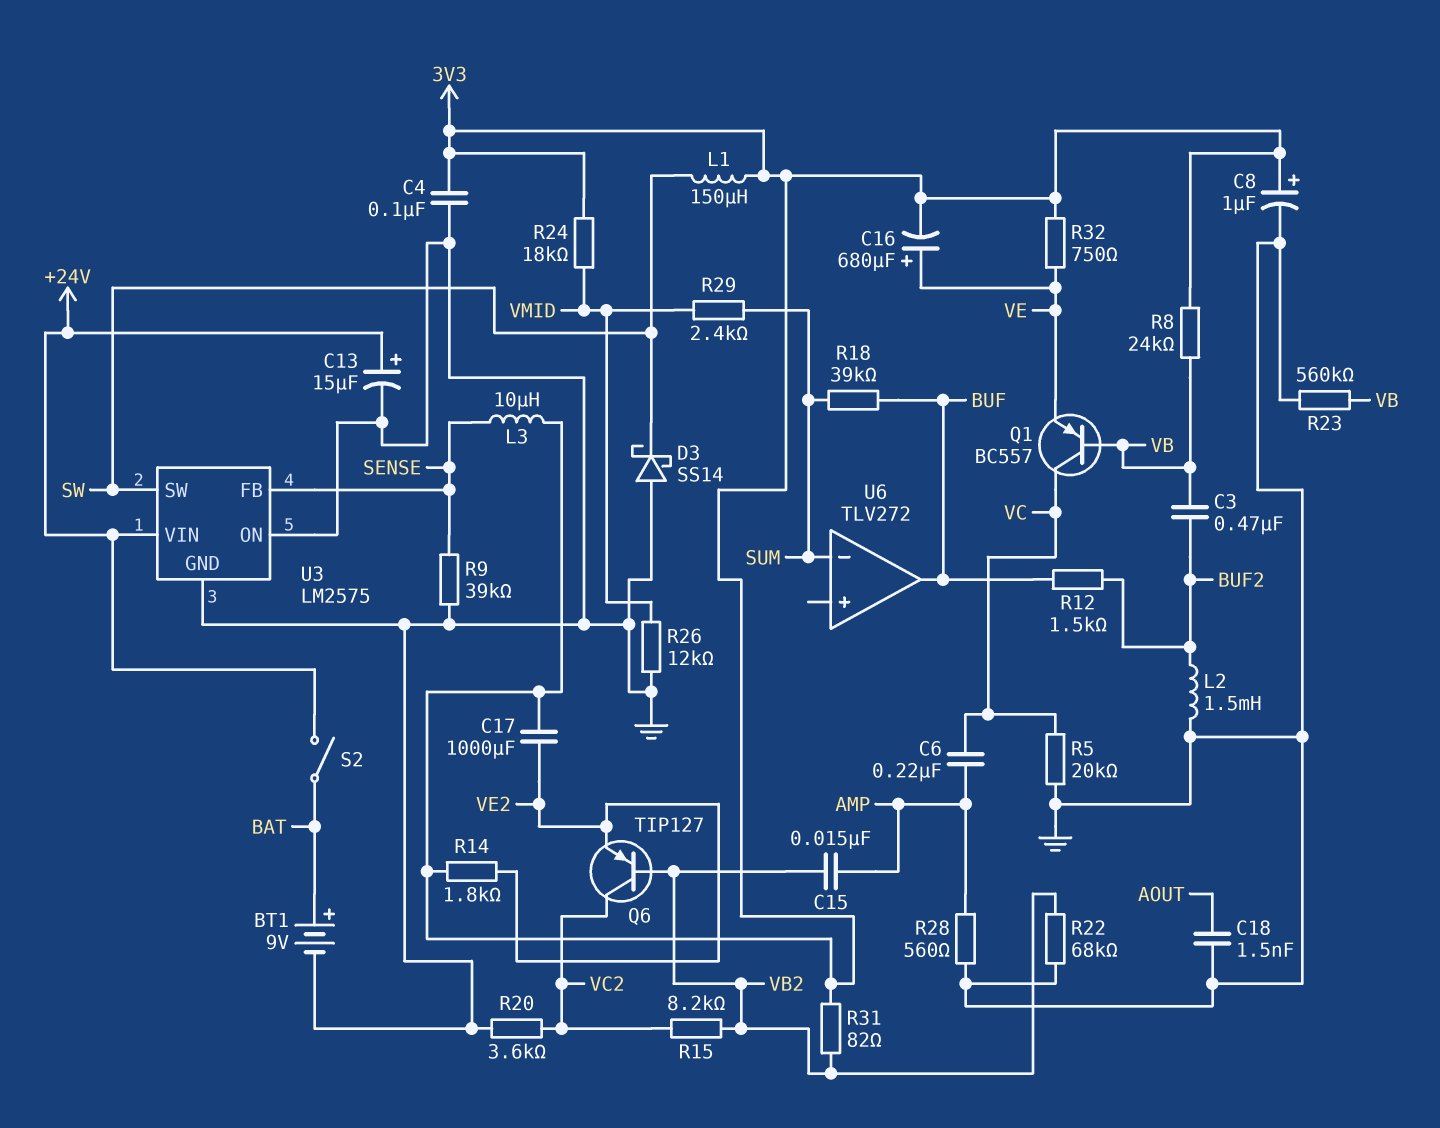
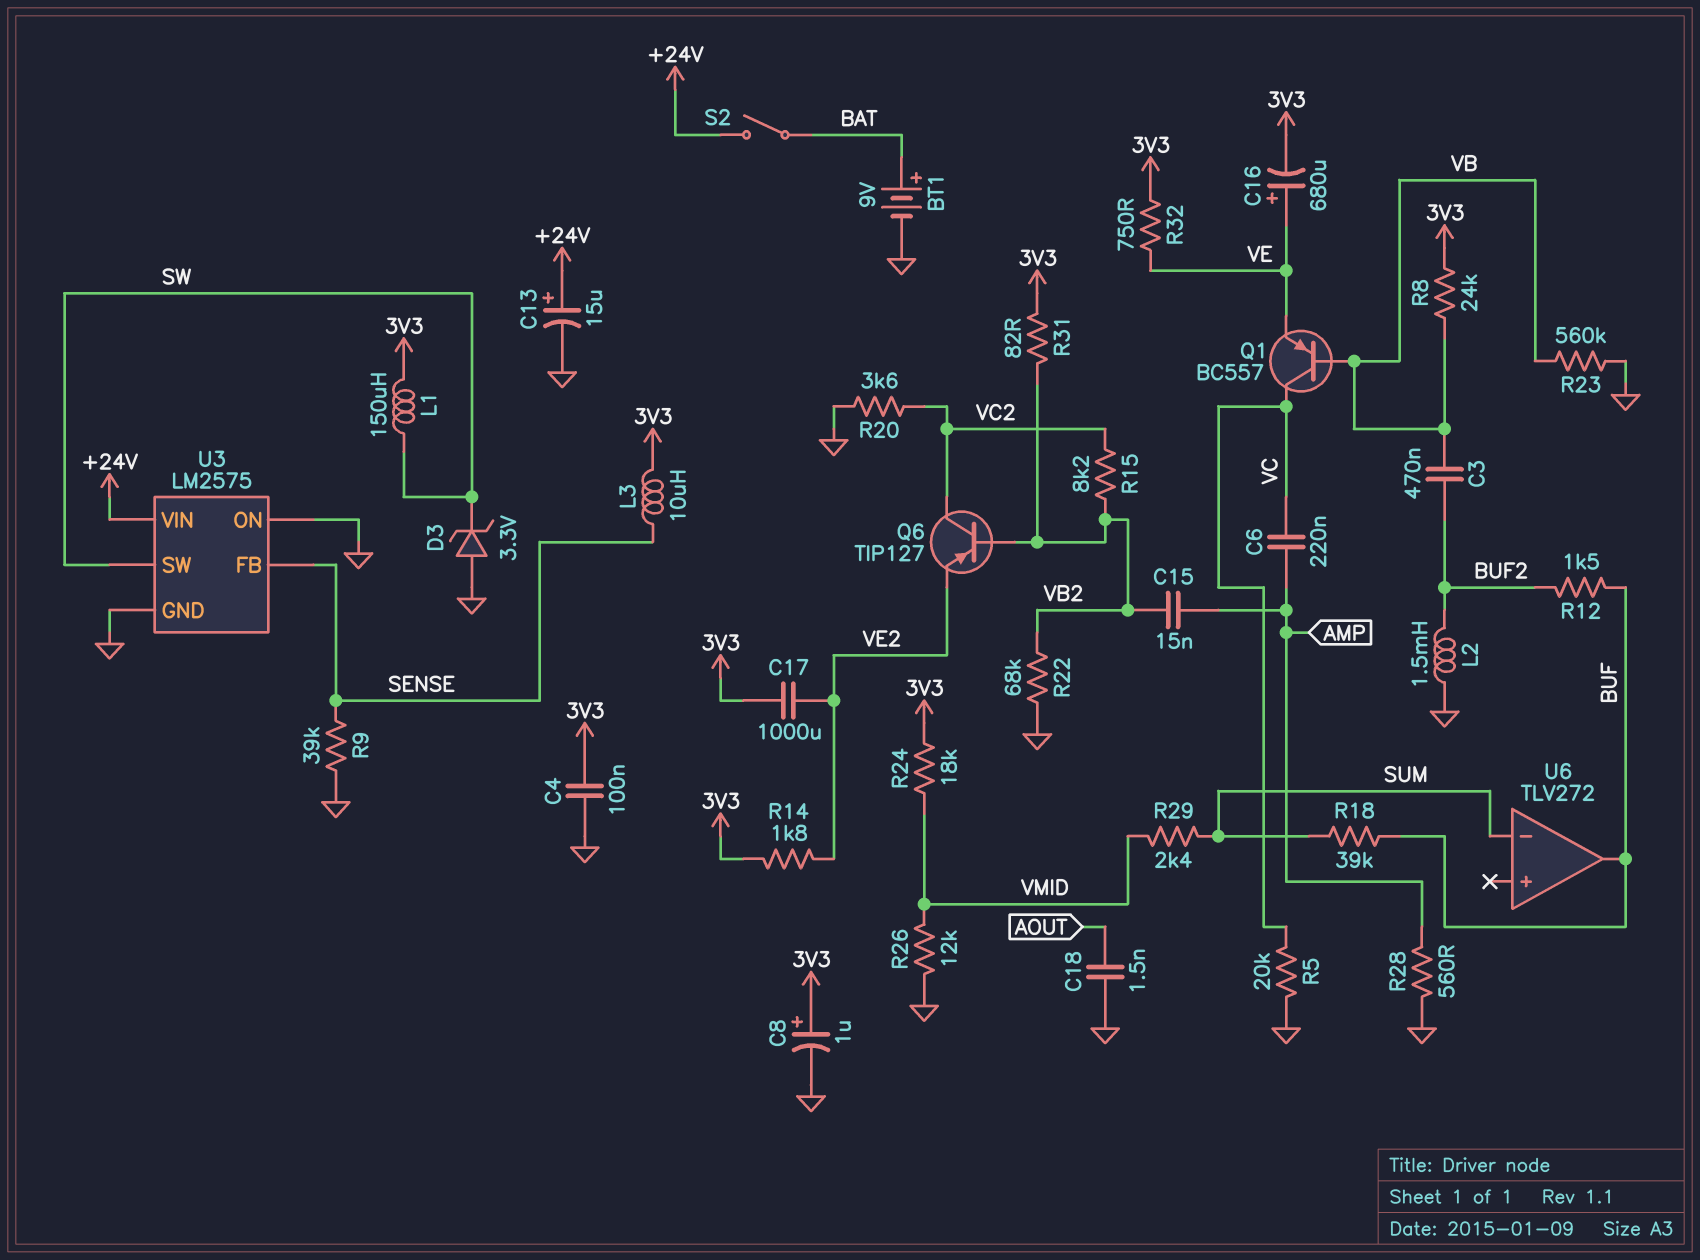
D3: schottky SS14 (A GND, K SW) -> zener 3.3V (A GND, K SW)

